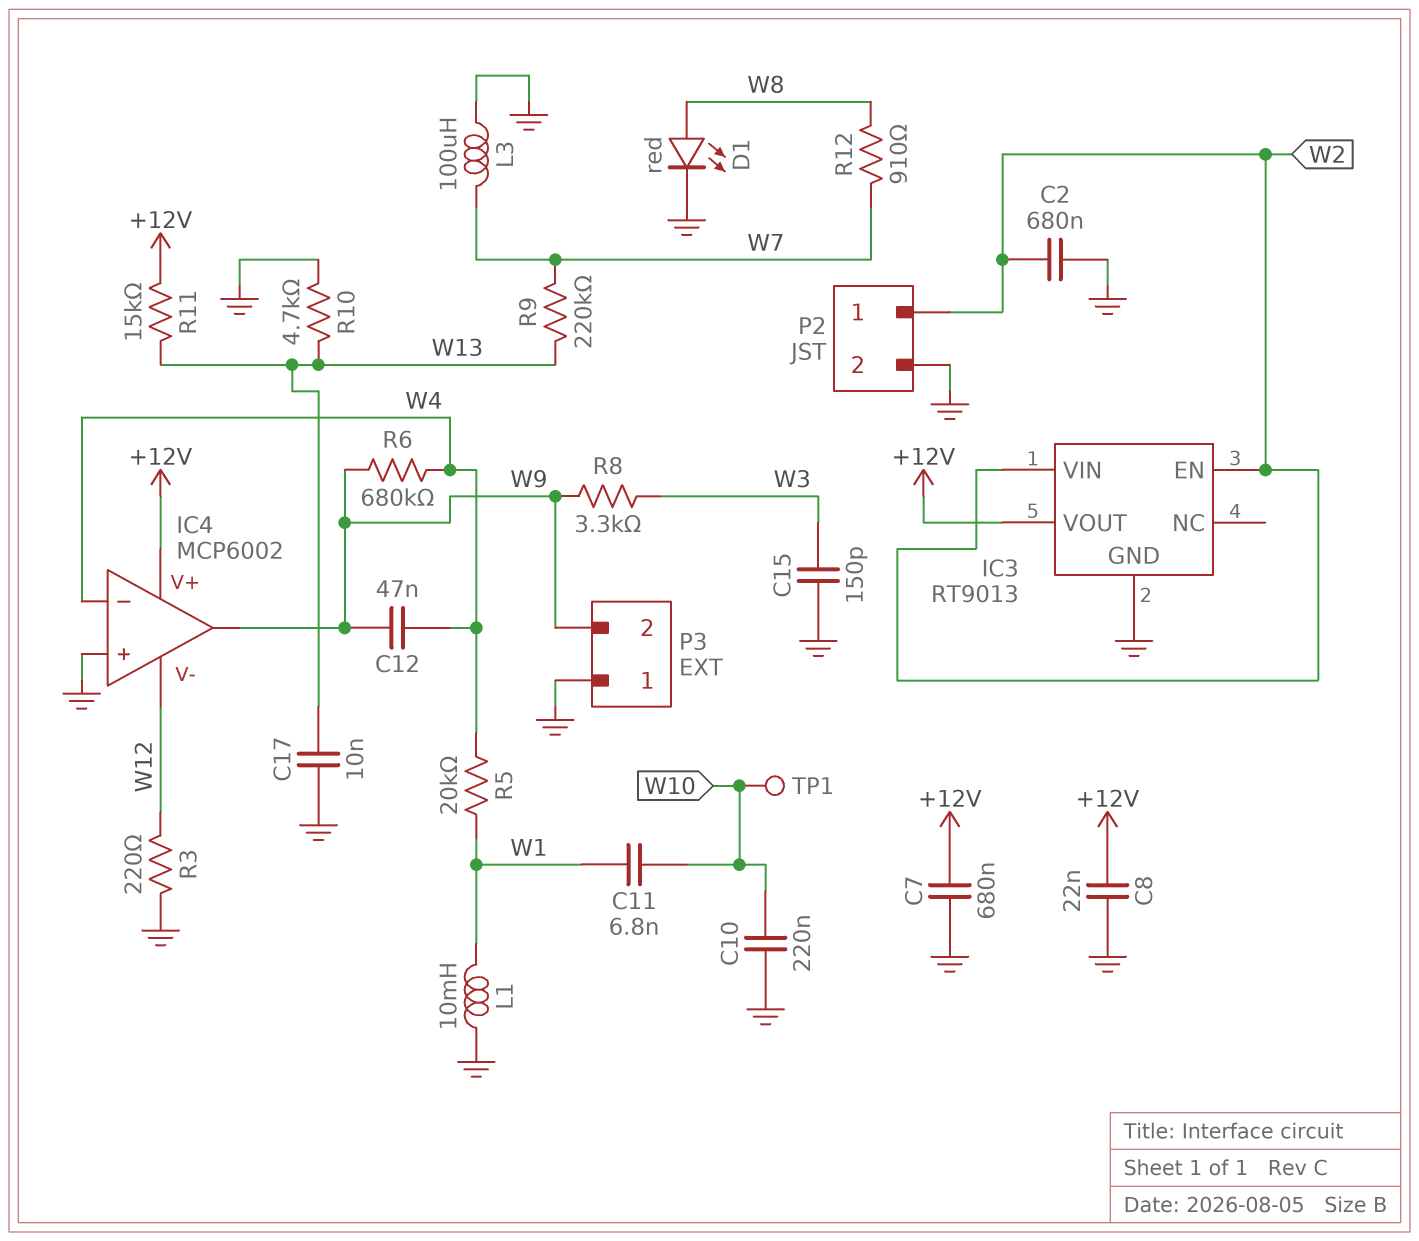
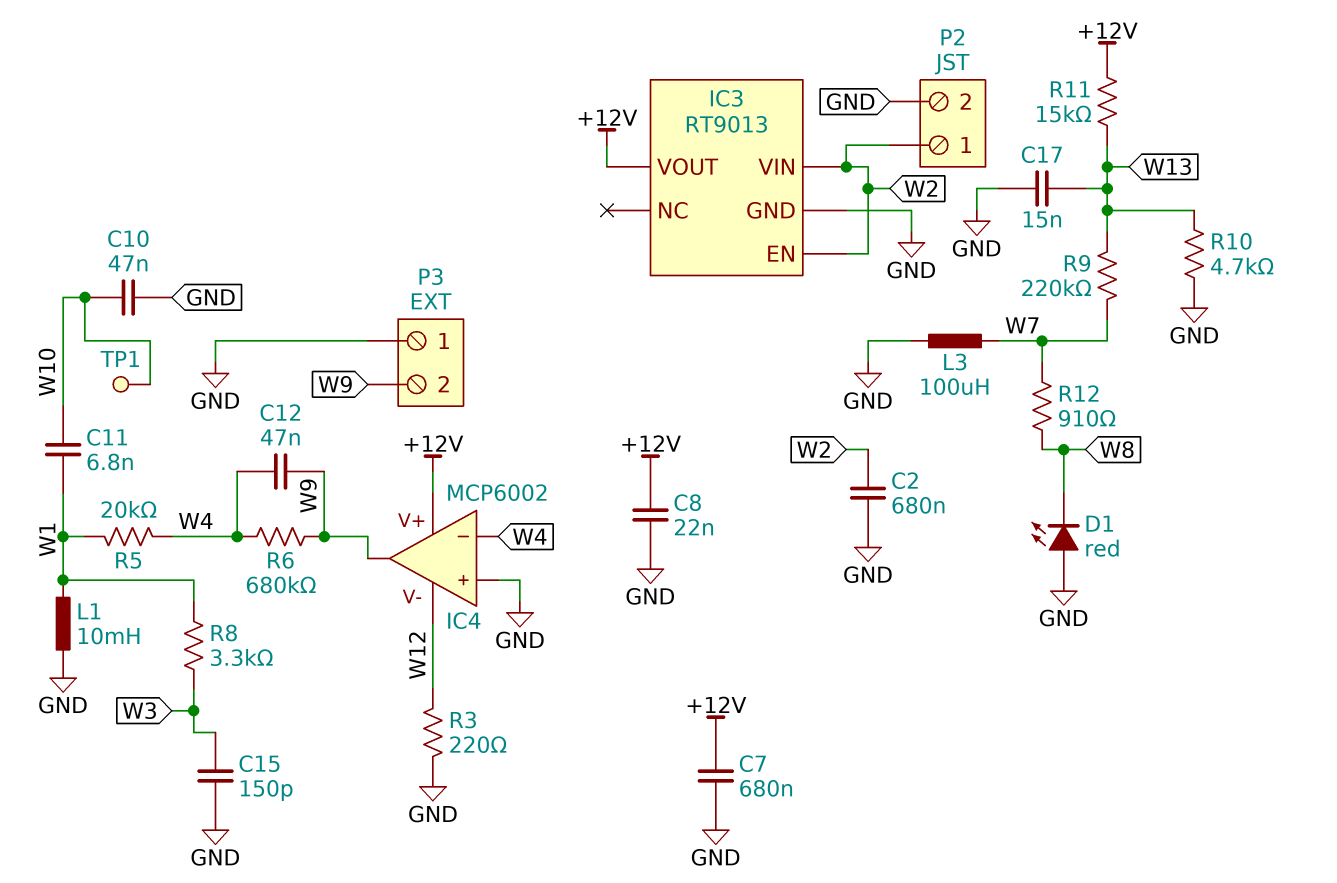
C10: 220nF (GND, W10) -> 47nF (GND, W10)
C17: 10nF (GND, W13) -> 15nF (GND, W13)
D1: LED red (A W8, K GND) -> LED red (A GND, K W8)
R8: 3.3k (W3, W9) -> 3.3k (W1, W3)

